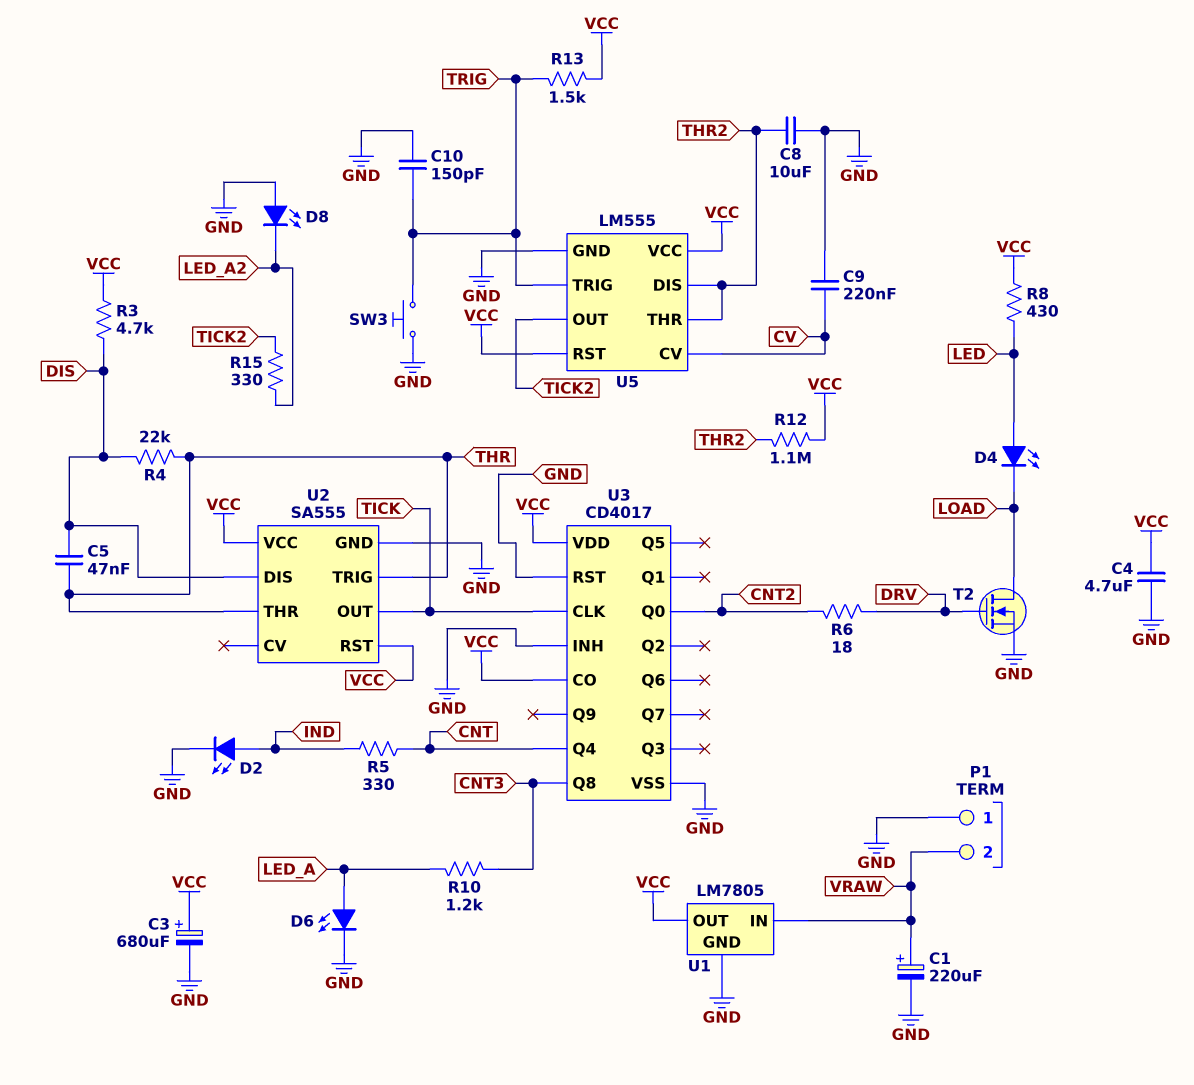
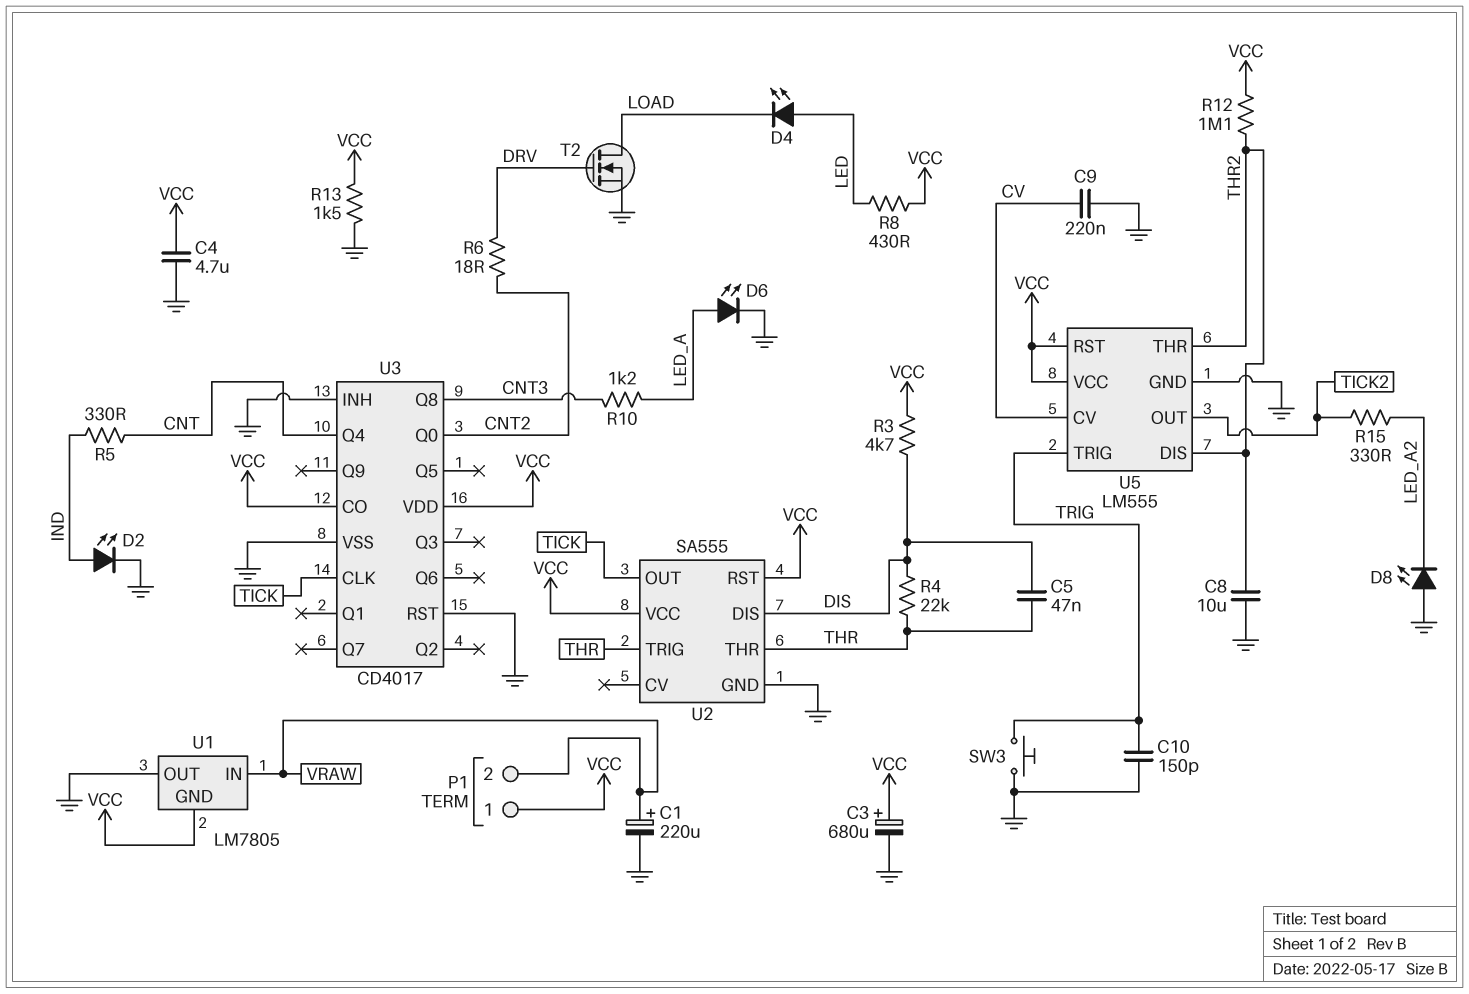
P1 pin 1: GND -> VCC
R13: 1.5k (TRIG, VCC) -> 1.5k (GND, VCC)
U1 pin GND: GND -> VCC
U1 pin OUT: VCC -> GND

